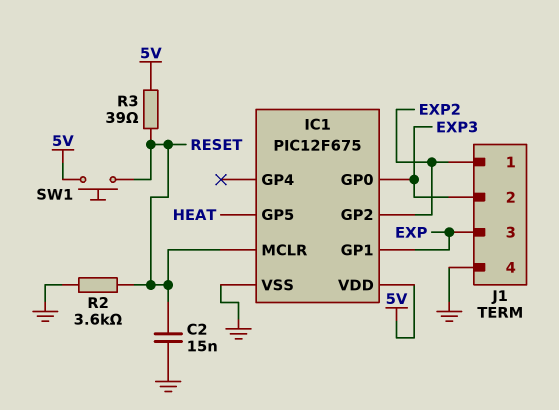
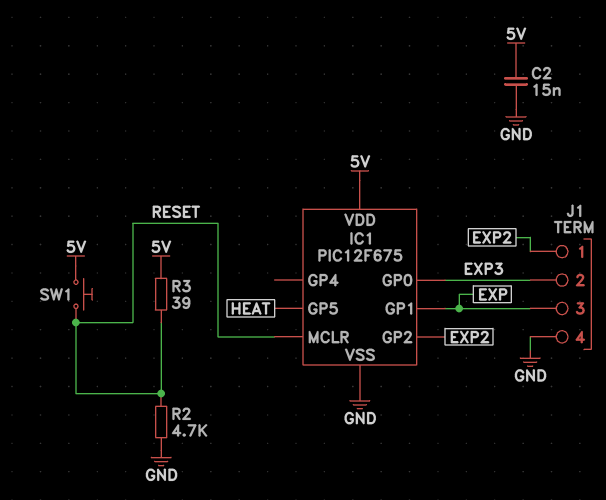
C2: 15nF (GND, RESET) -> 15nF (5V, GND)
R2: 3.6k (GND, RESET) -> 4.7k (GND, RESET)

